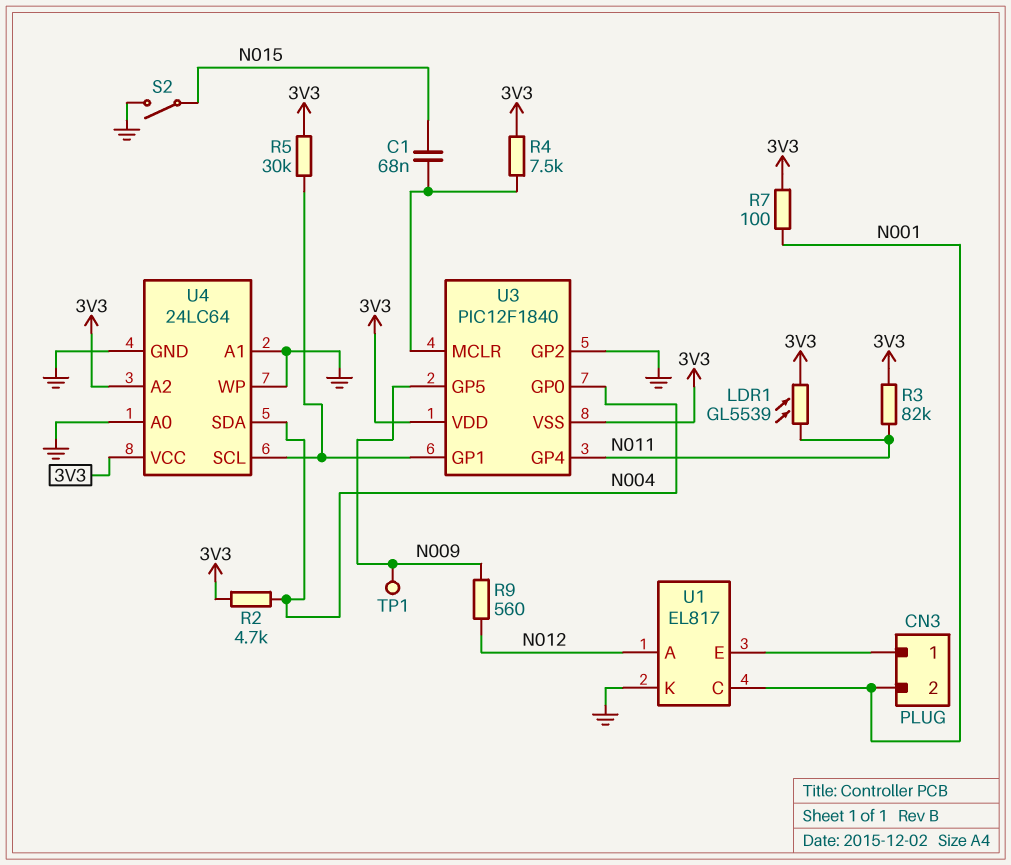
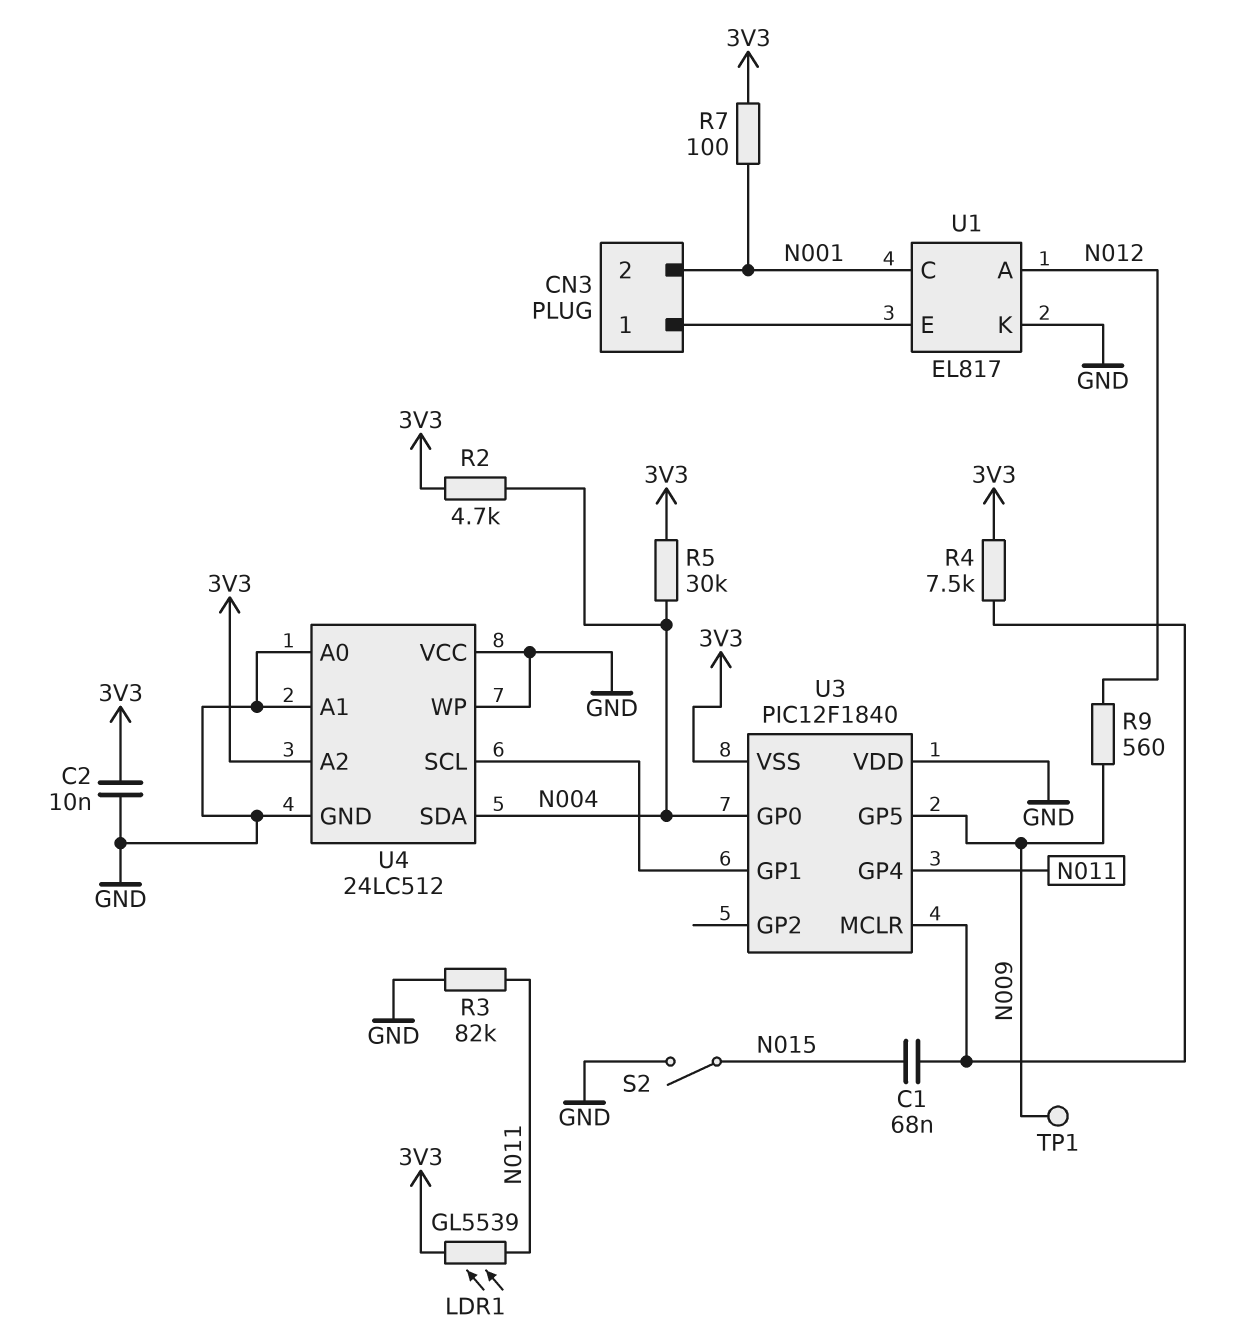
C2: none -> 10nF (3V3, GND)
R3: 82k (3V3, N011) -> 82k (GND, N011)
R5: 30k (3V3, U3/GP1) -> 30k (3V3, N004)
U3 pin GP2: GND -> none
U3 pin VDD: 3V3 -> GND
U4: 24LC64 -> 24LC512
U4 pin VCC: 3V3 -> GND

